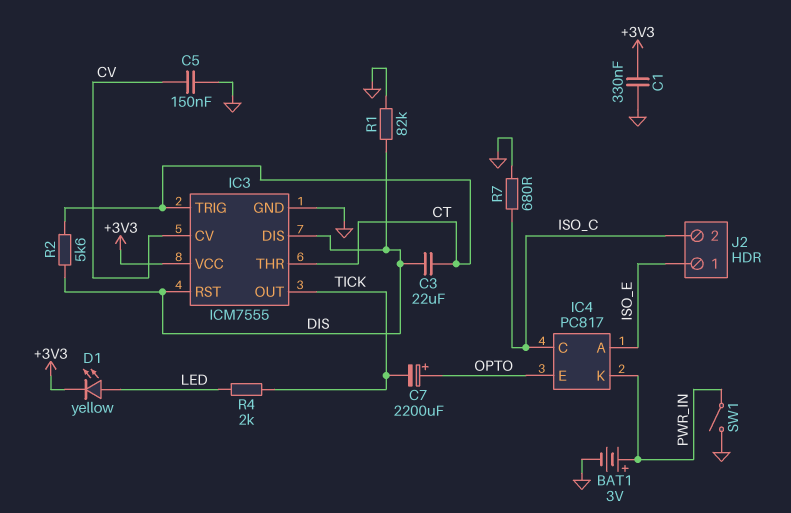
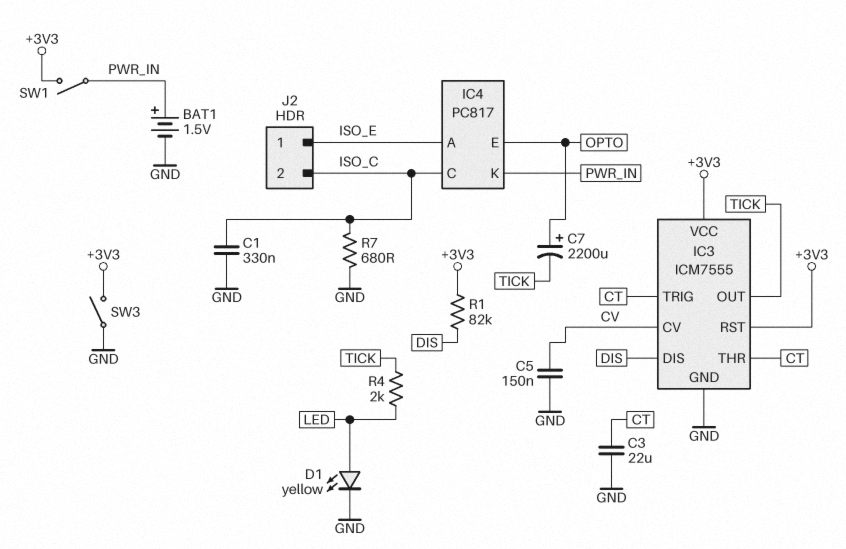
BAT1: 3V (plus PWR_IN, minus GND) -> 1.5V (plus PWR_IN, minus GND)
C1: 330nF (+3V3, GND) -> 330nF (GND, ISO_C)
C3: 22uF (CT, DIS) -> 22uF (CT, GND)
D1: LED yellow (A LED, K +3V3) -> LED yellow (A LED, K GND)
IC3 pin RST: DIS -> +3V3
R1: 82k (DIS, GND) -> 82k (+3V3, DIS)
R2: 5.6k (CT, DIS) -> none
SW1: switch (GND, PWR_IN) -> switch (+3V3, PWR_IN)
SW3: none -> switch (+3V3, GND)

